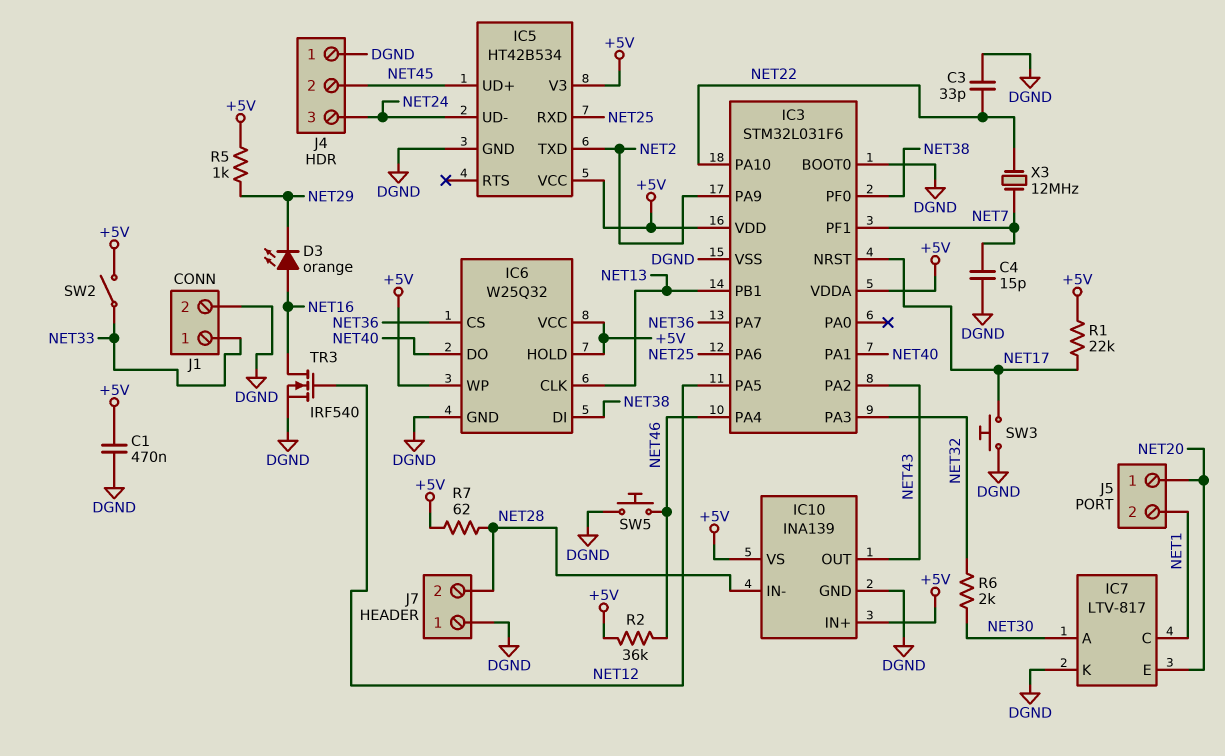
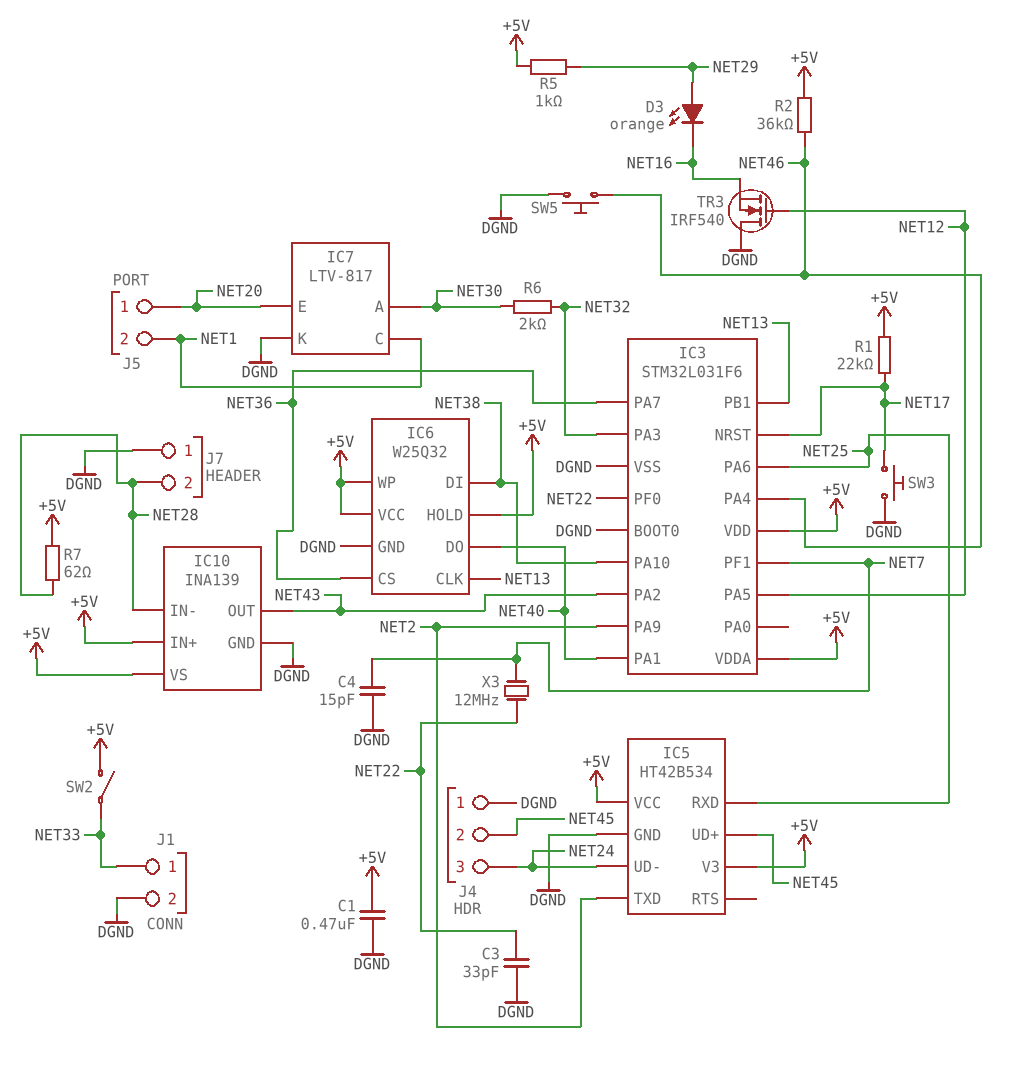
D3: LED orange (A NET16, K NET29) -> LED orange (A NET29, K NET16)
IC3 pin PA10: NET22 -> NET38
IC3 pin PF0: NET38 -> NET22
TR3: NMOS IRF540 (G NET12, D NET16, S DGND) -> NMOS IRF540 (G NET12, D DGND, S NET16)

